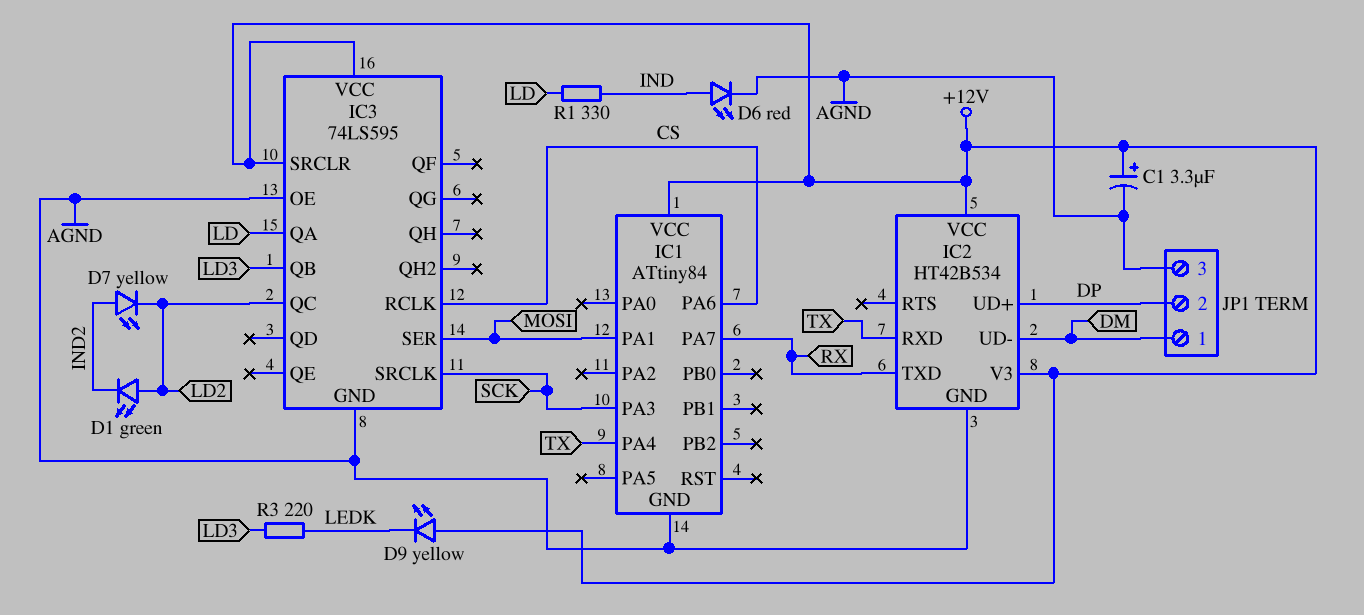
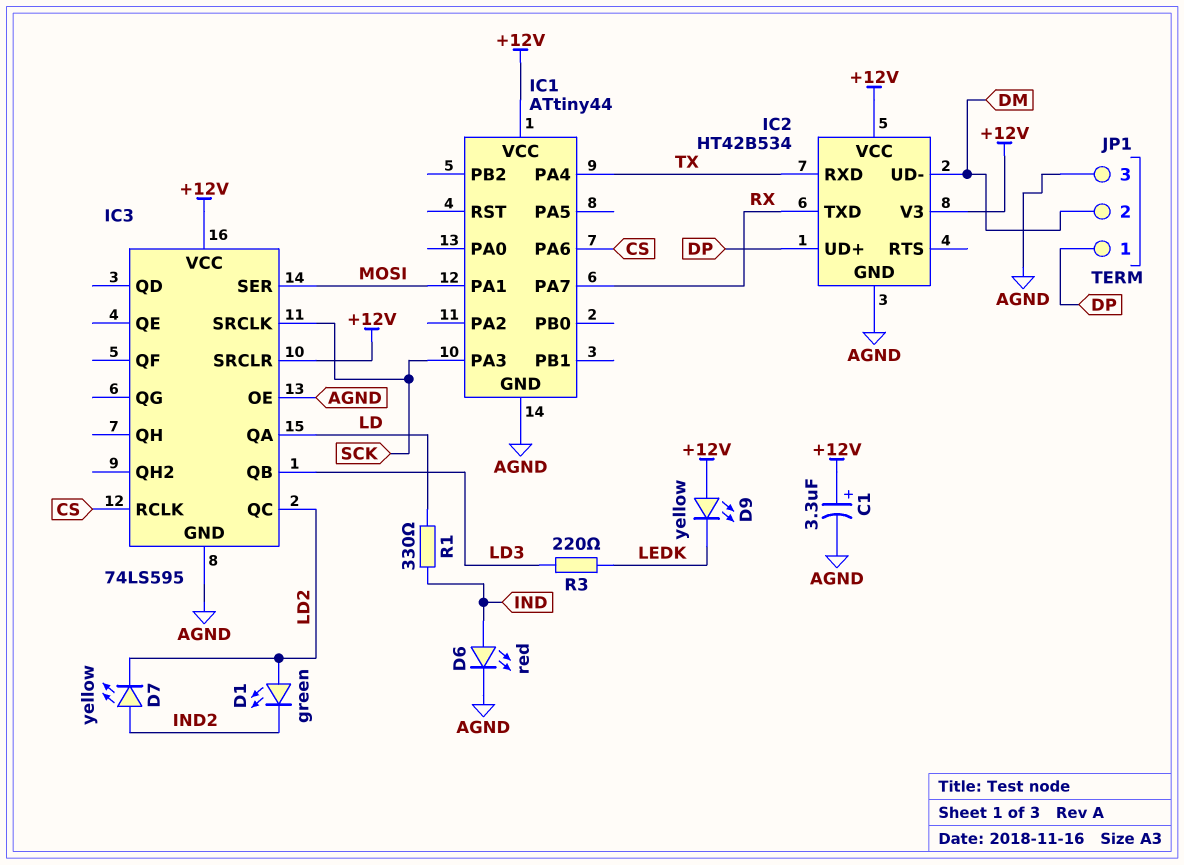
IC1: ATtiny84 -> ATtiny44
JP1 pin 1: DM -> DP
JP1 pin 2: DP -> DM

